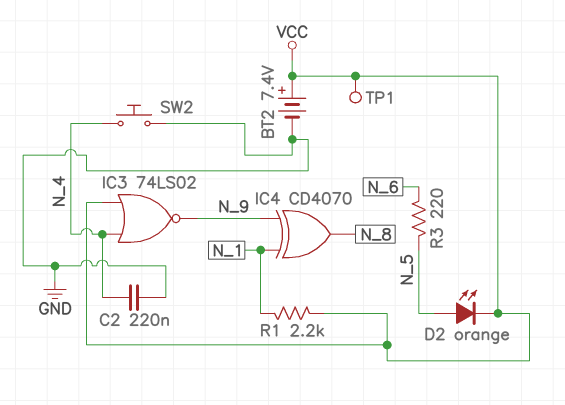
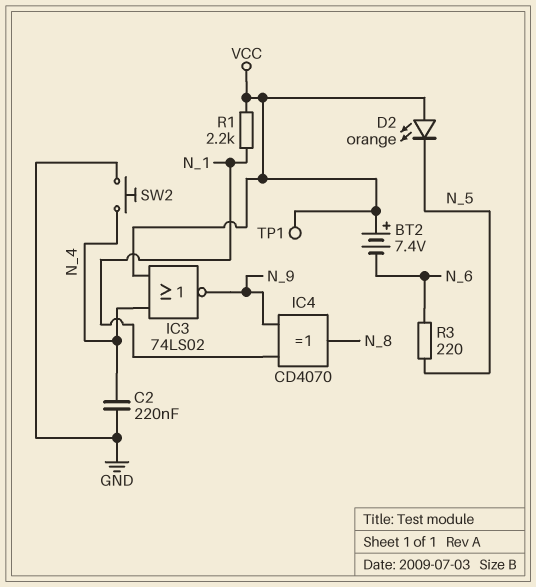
BT2: 7.4V (plus VCC, minus GND) -> 7.4V (plus VCC, minus N_6)
D2: LED orange (A N_5, K VCC) -> LED orange (A VCC, K N_5)

